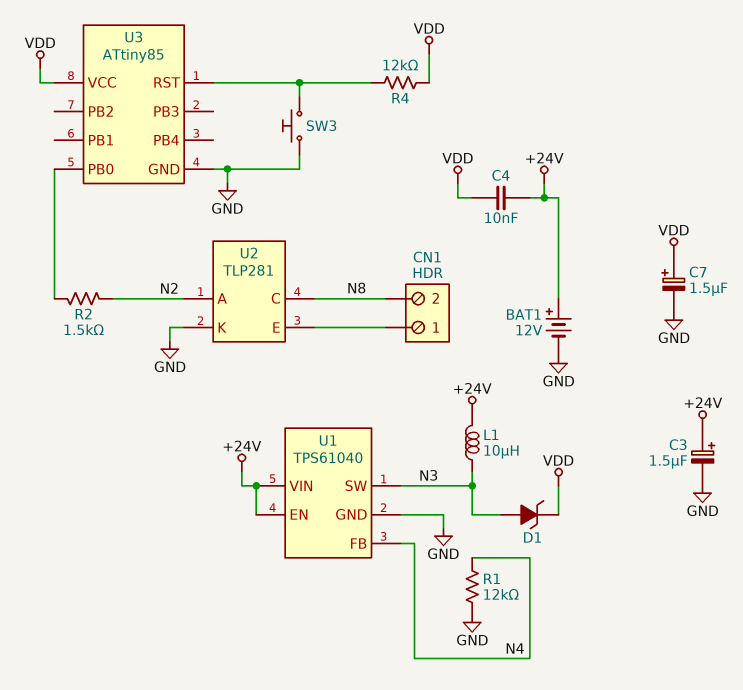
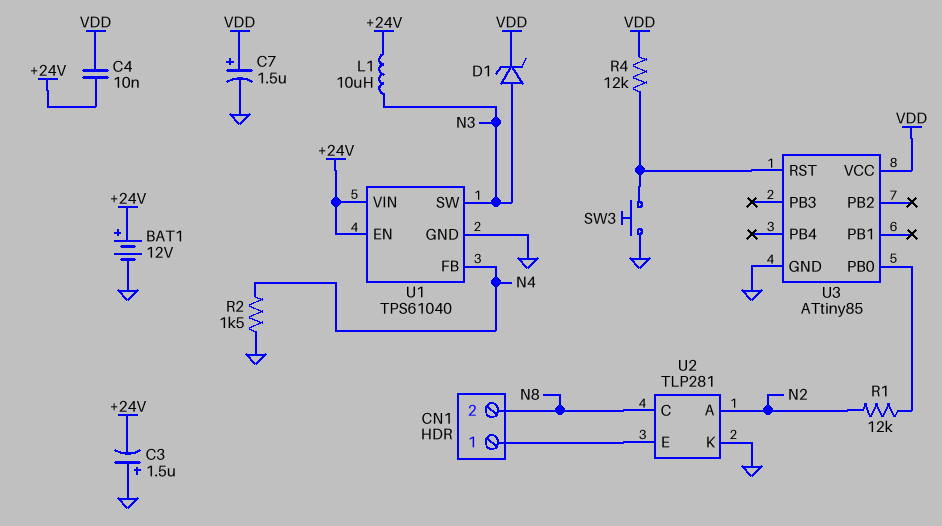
C3: 1.5uF (plus +24V, minus GND) -> 1.5uF (plus GND, minus +24V)
R1: 12k (GND, N4) -> 12k (N2, U3/PB0)
R2: 1.5k (N2, U3/PB0) -> 1.5k (GND, N4)

